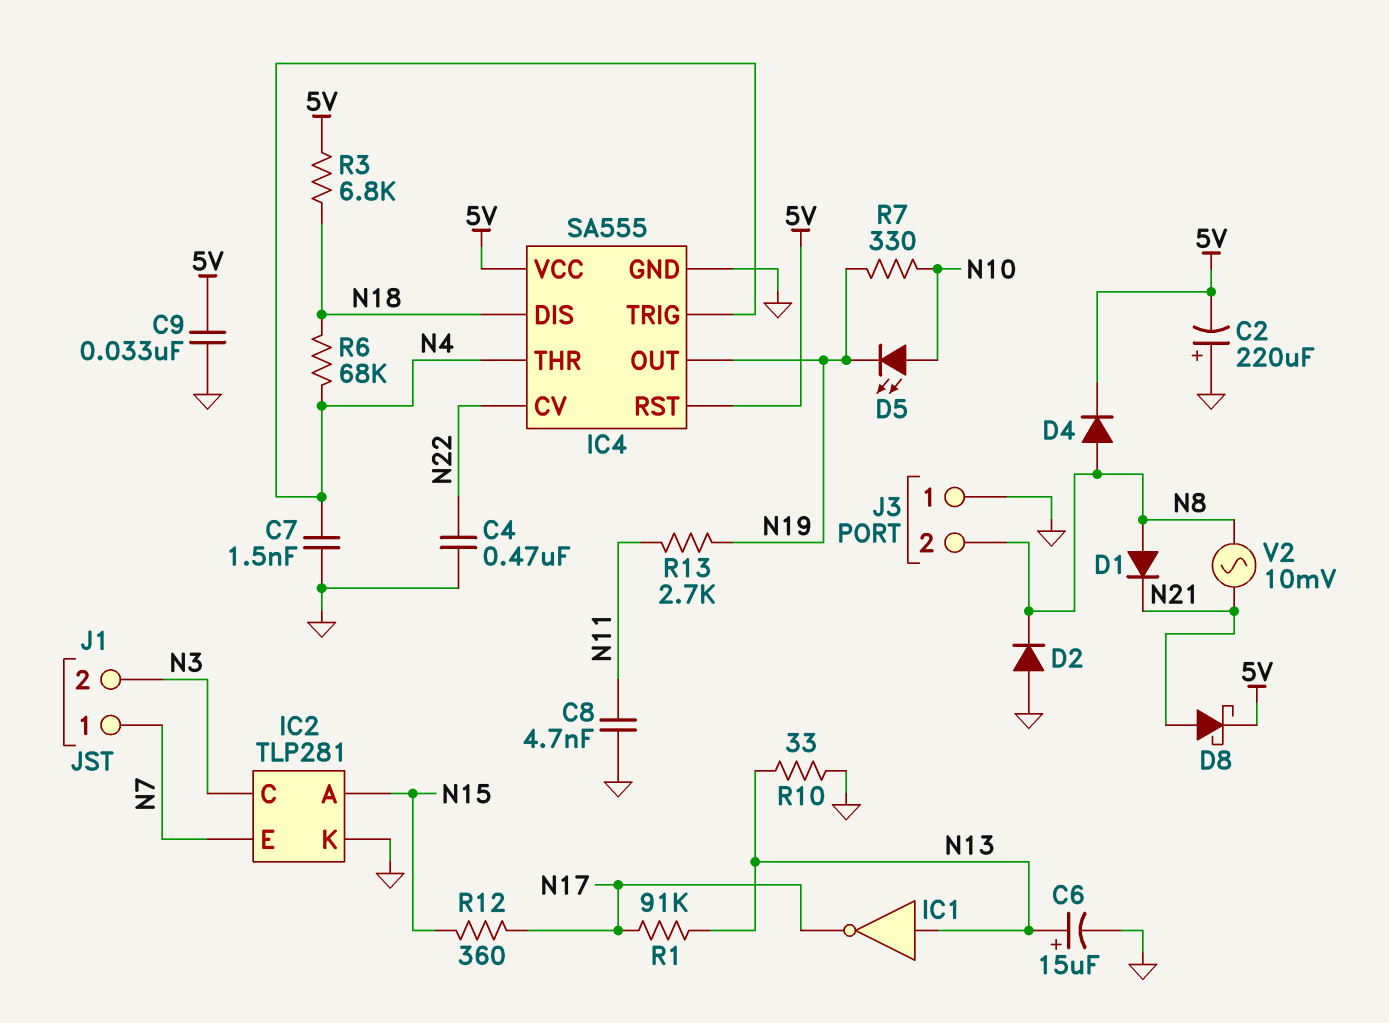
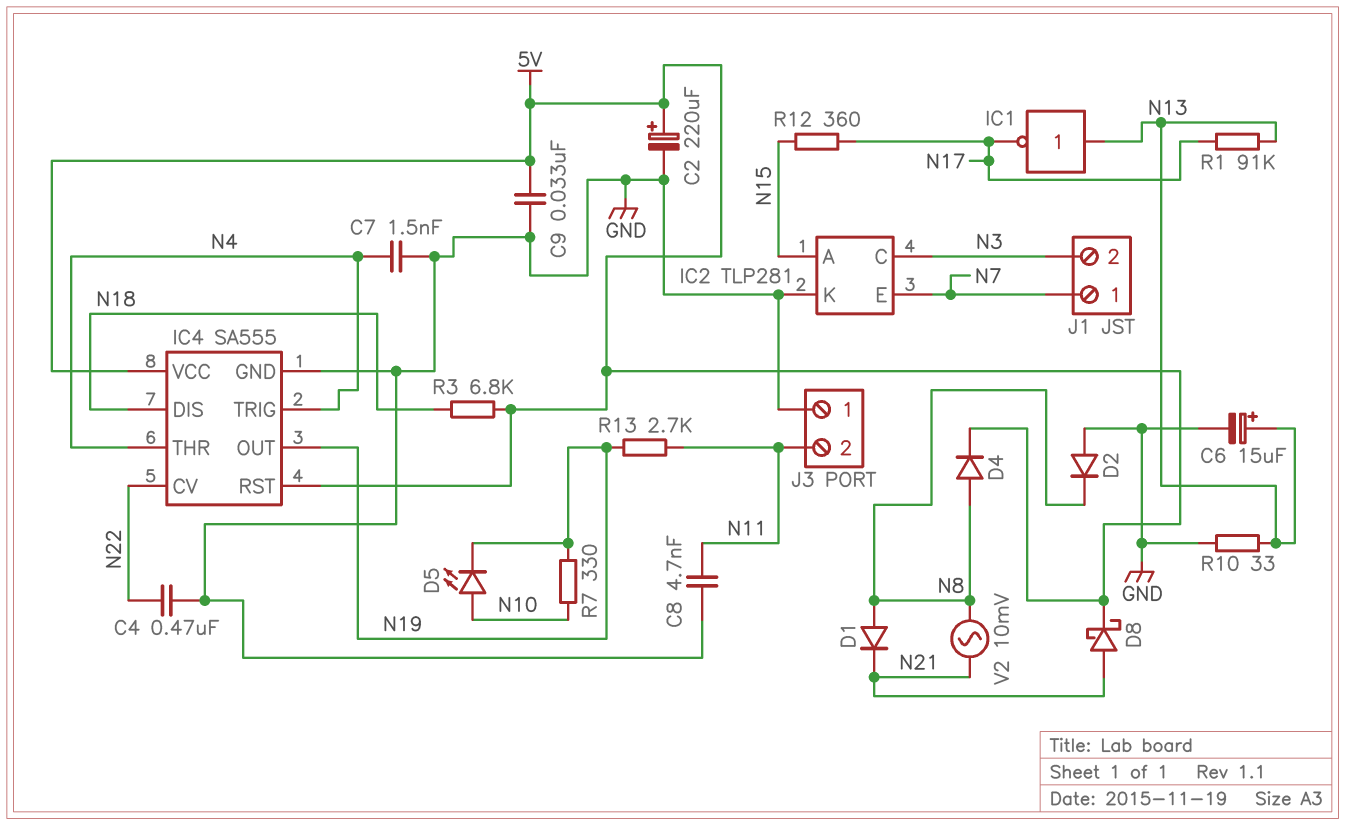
C2: 220uF (plus GND, minus 5V) -> 220uF (plus 5V, minus GND)
J3 pin 2: N8 -> N11
R6: 68k (N4, N18) -> none

